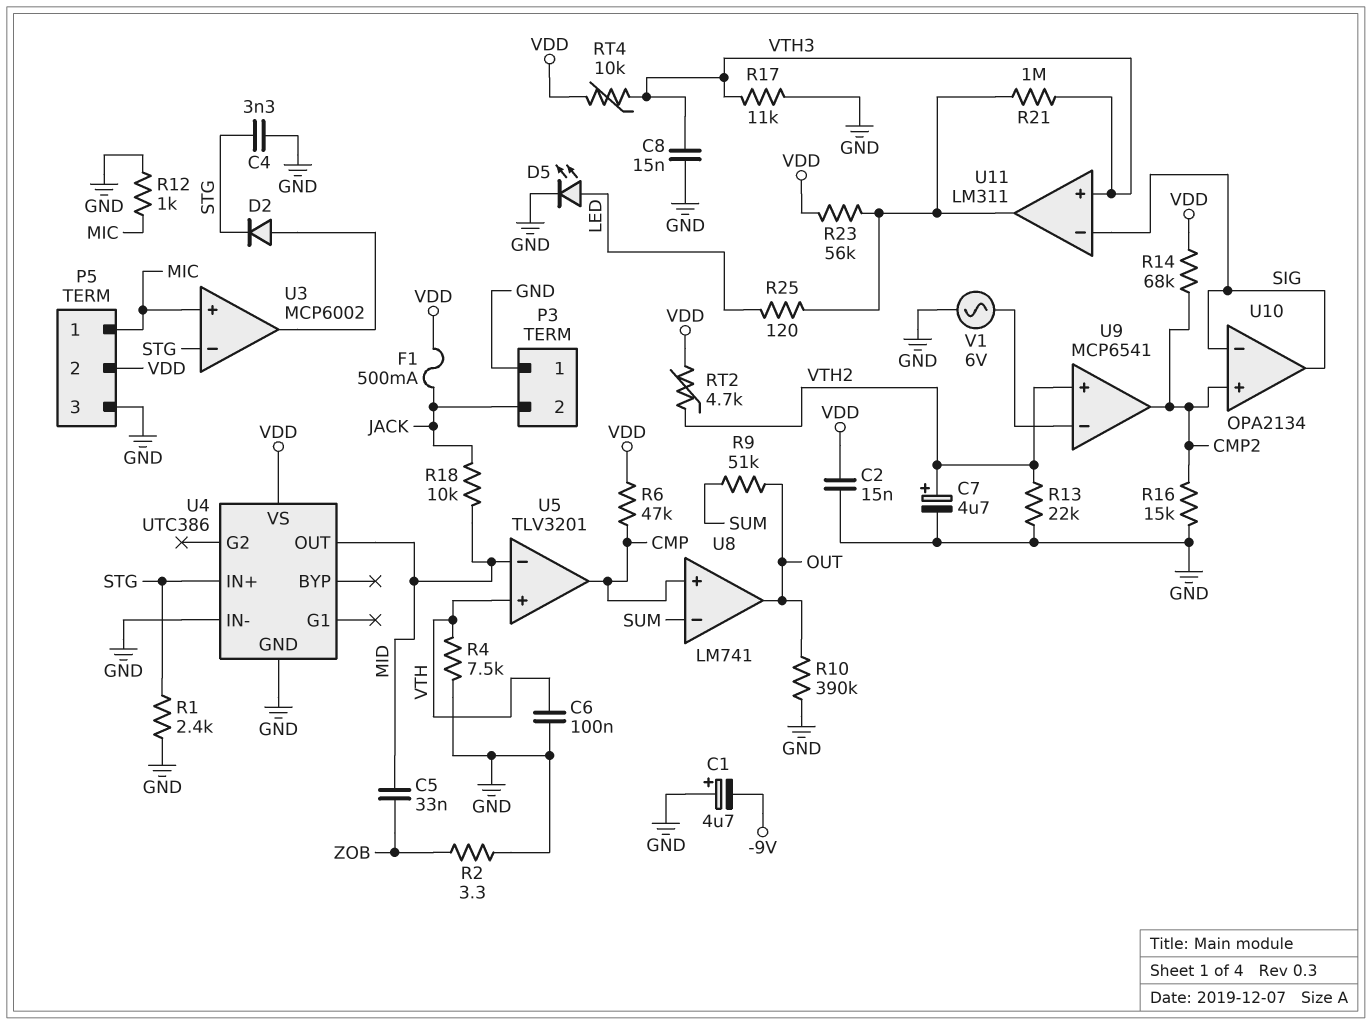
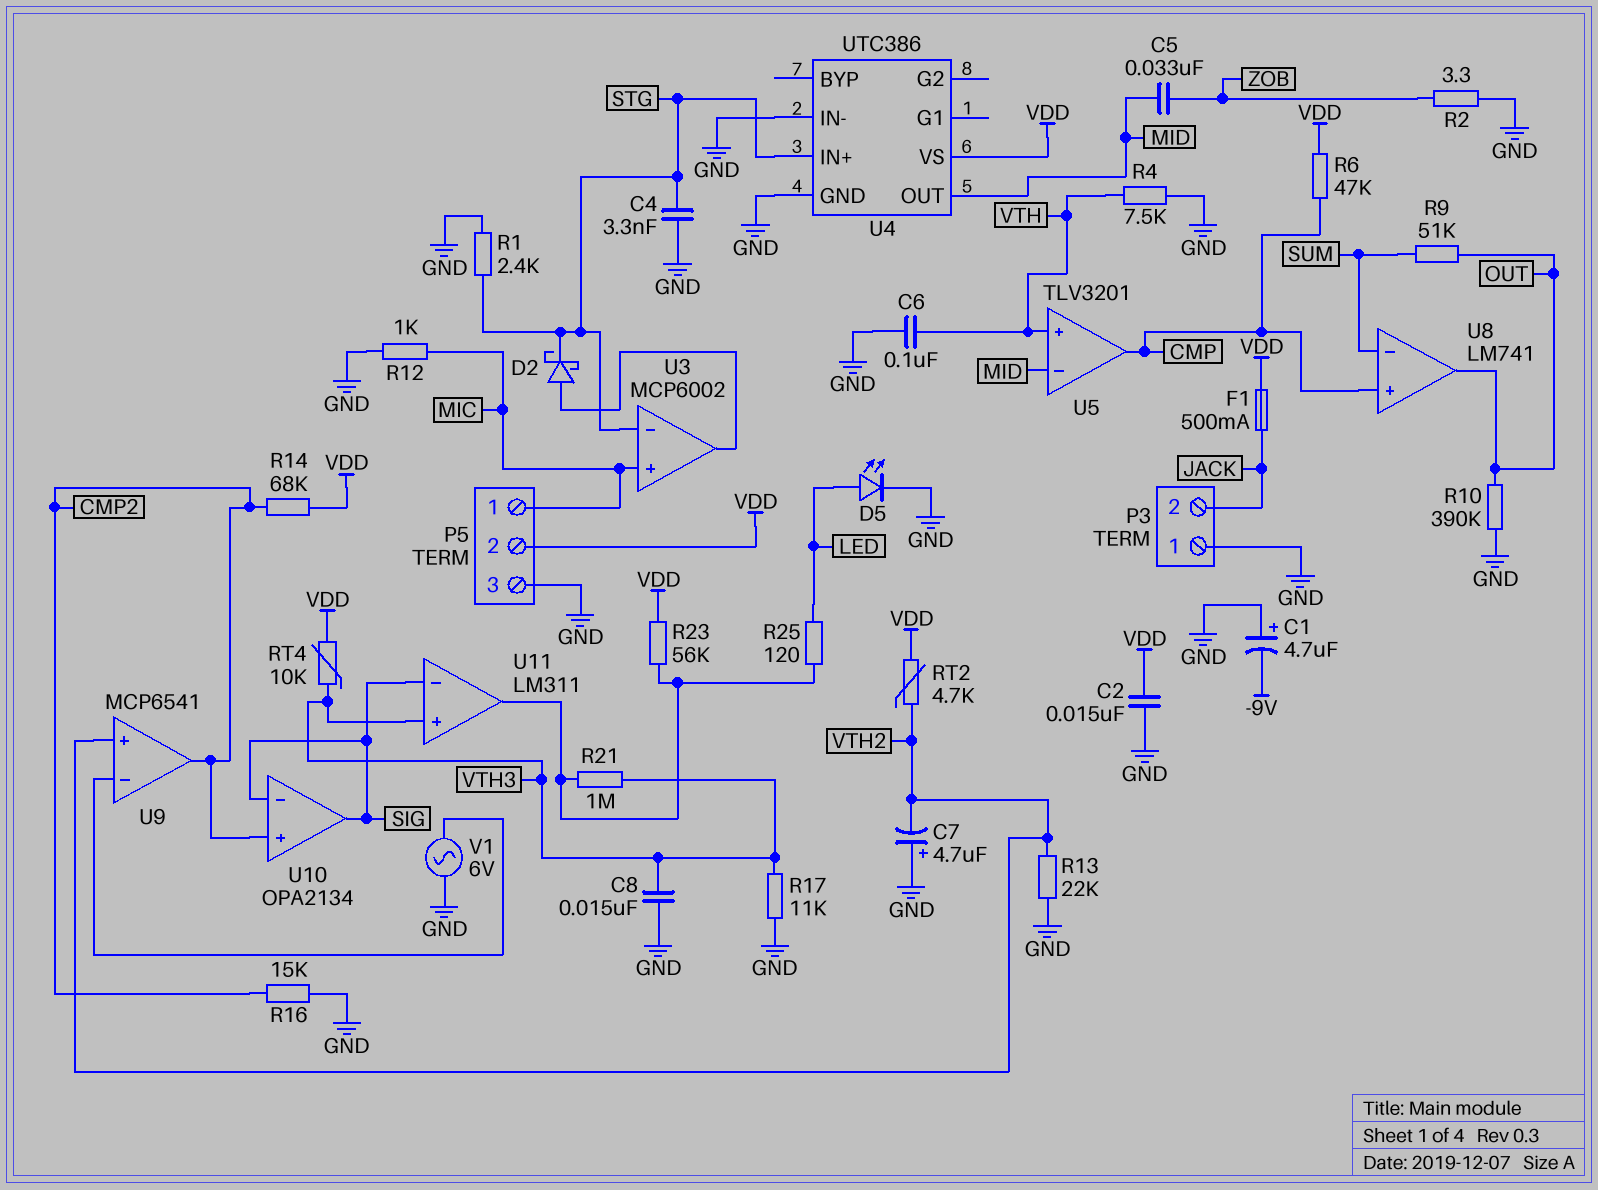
C7: 4.7uF (plus VTH2, minus GND) -> 4.7uF (plus GND, minus VTH2)
D2: diode (A U3/out, K STG) -> schottky (A U3/out, K STG)
R18: 10k (JACK, MID) -> none

